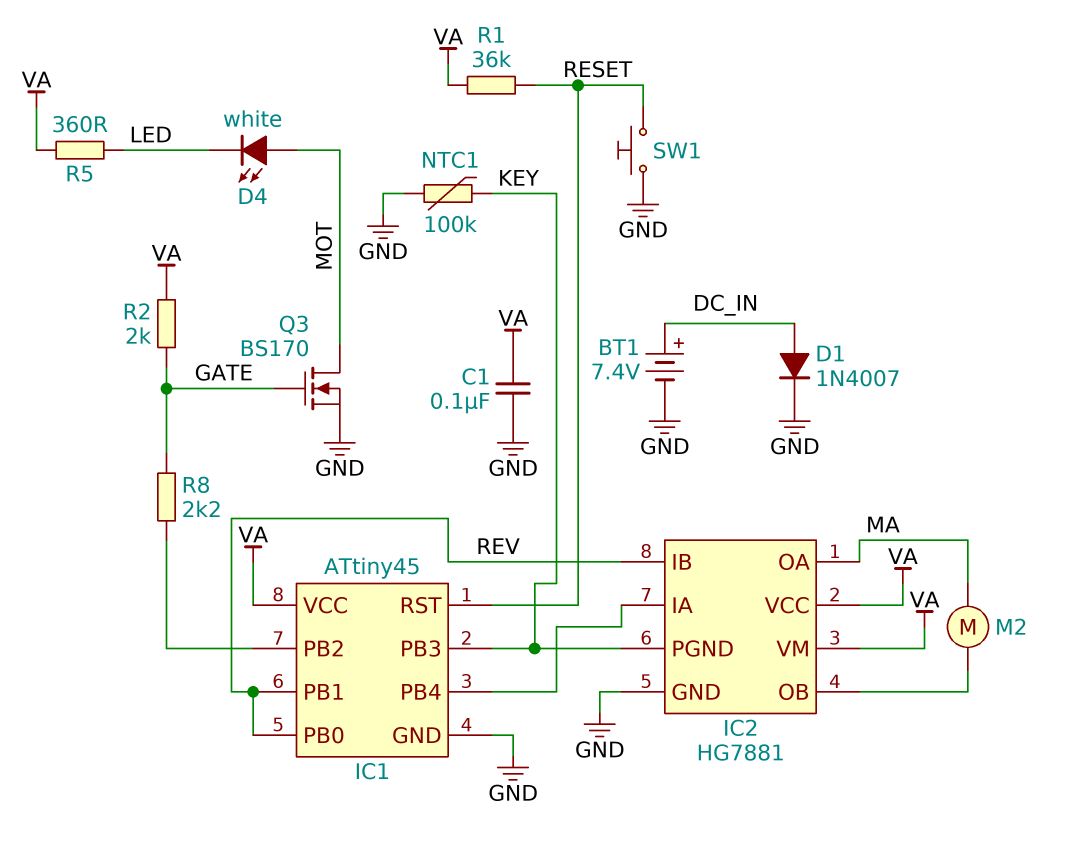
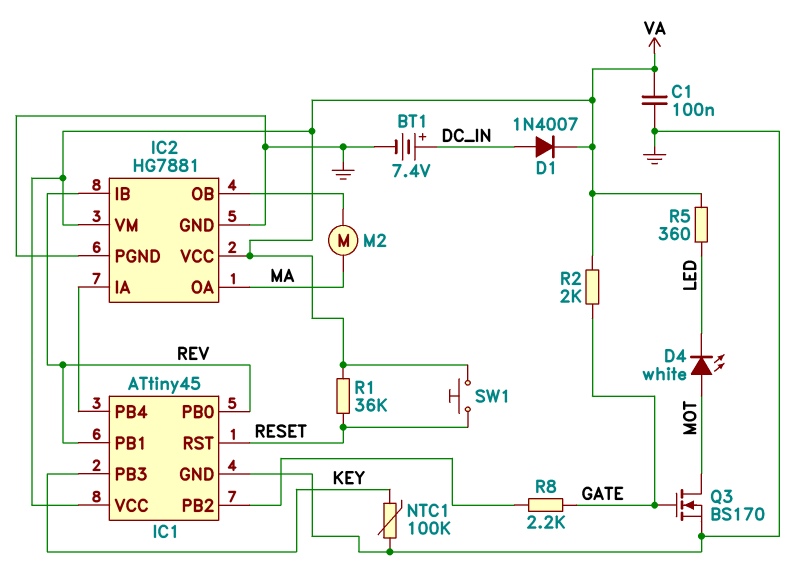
D1: diode 1N4007 (A DC_IN, K GND) -> diode 1N4007 (A DC_IN, K VA)
IC2 pin PGND: KEY -> GND
SW1: button (GND, RESET) -> button (RESET, VA)

